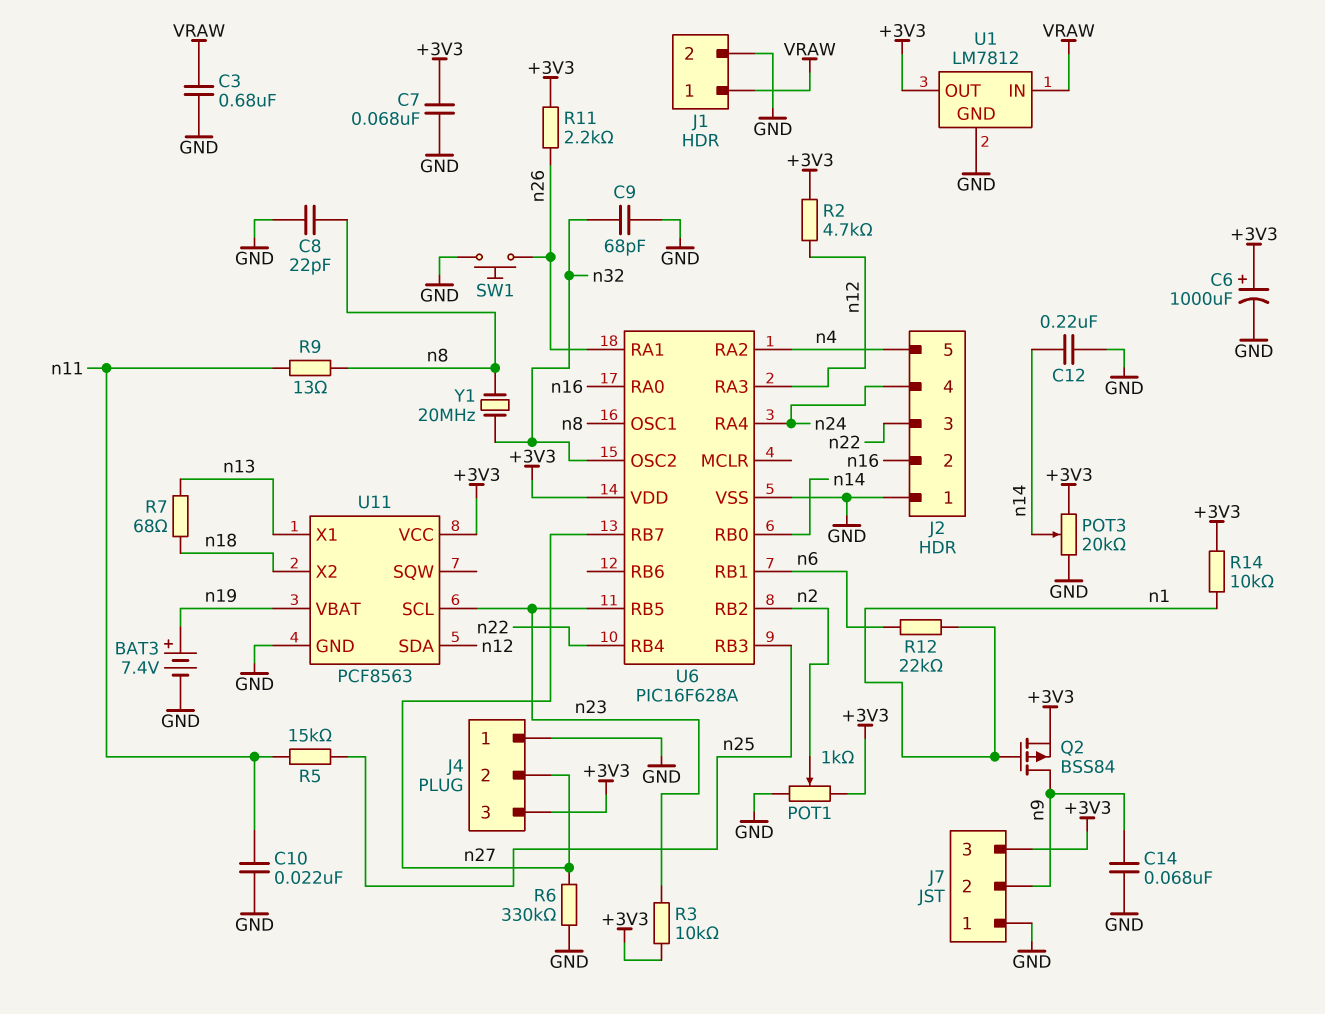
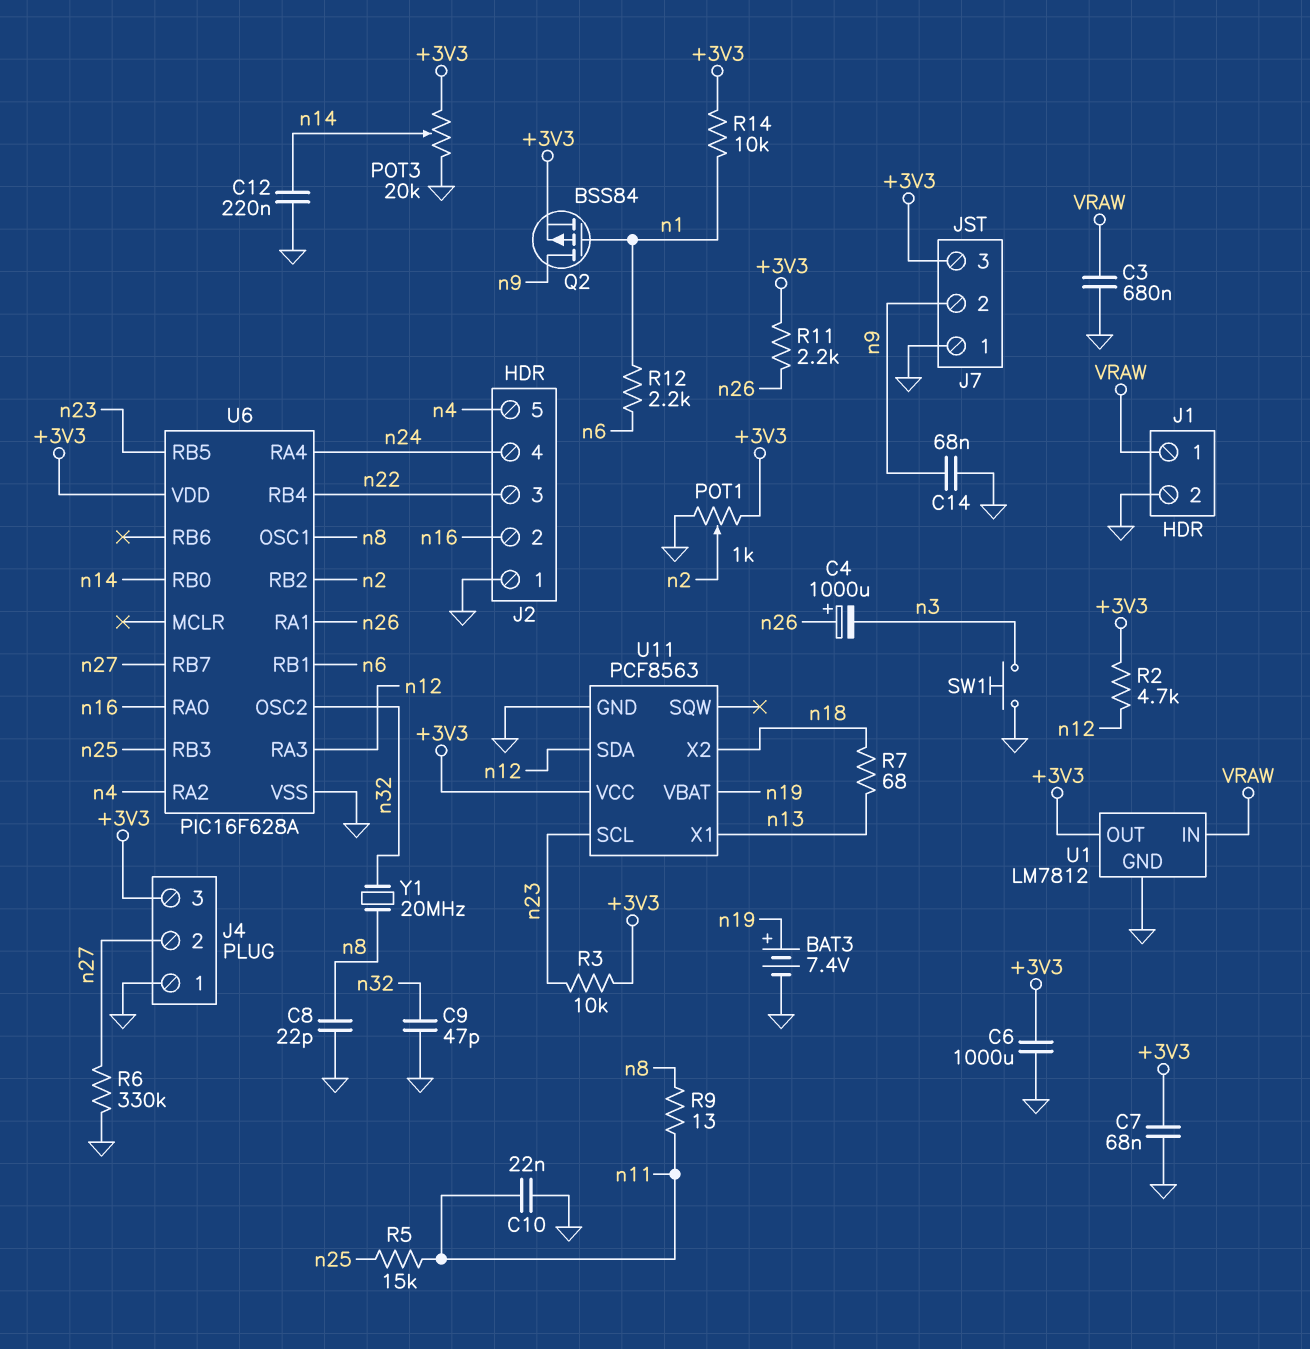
C4: none -> 1000uF (plus n26, minus n3)
C6: 1000uF (plus +3V3, minus GND) -> 1000uF (+3V3, GND)
C9: 68pF (GND, n32) -> 47pF (GND, n32)
R12: 22k (n1, n6) -> 2.2k (n1, n6)
SW1: button (GND, n26) -> button (GND, n3)

